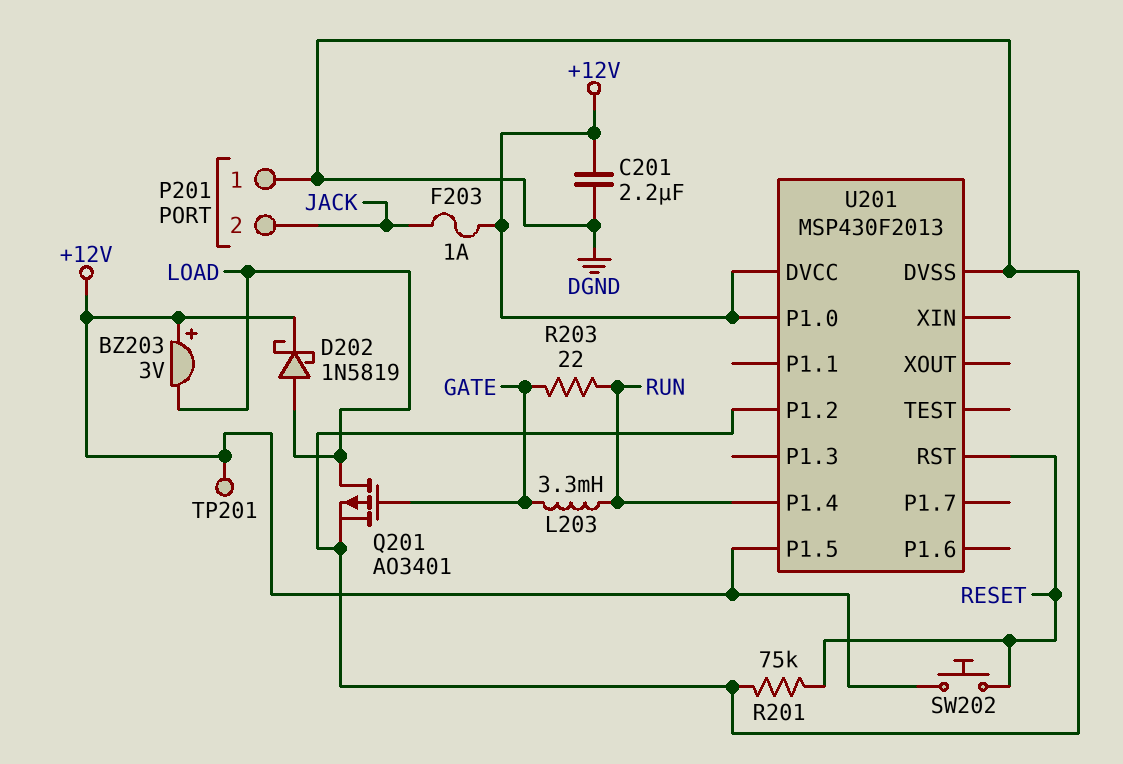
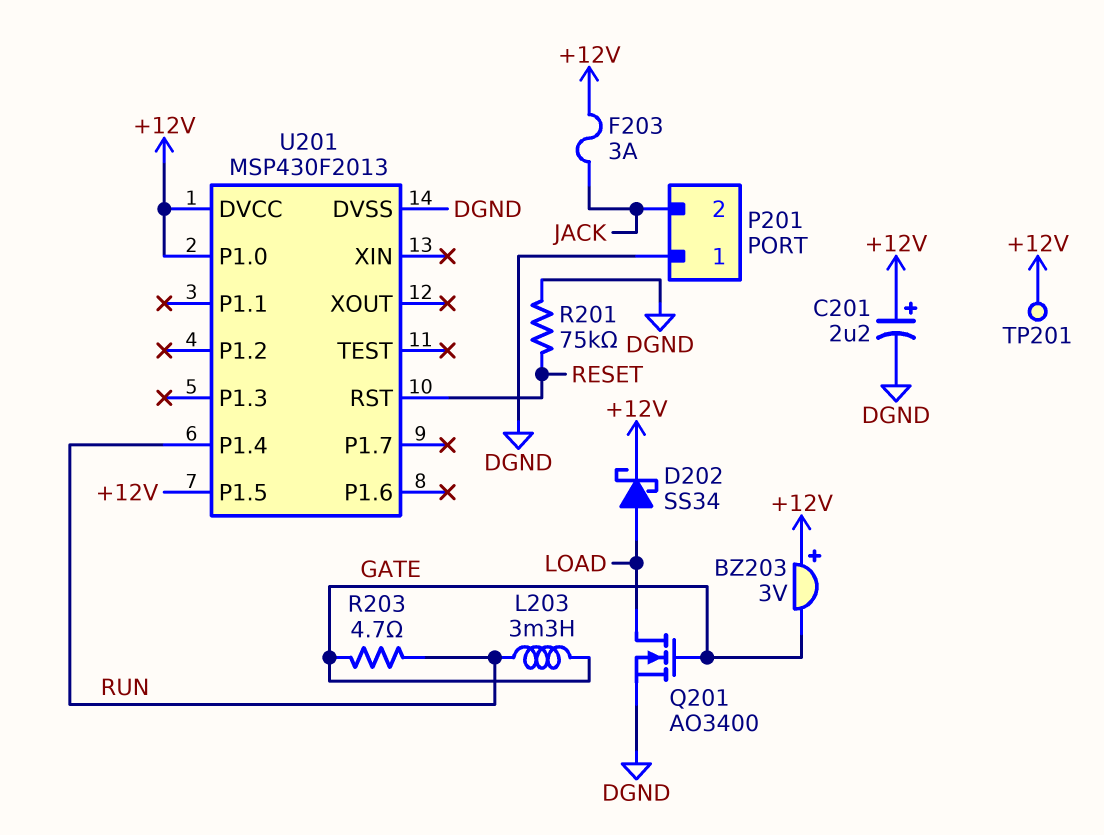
BZ203: buzzer 3V (plus +12V, minus LOAD) -> buzzer 3V (plus +12V, minus GATE)
C201: 2.2uF (+12V, DGND) -> 2.2uF (plus +12V, minus DGND)
D202: schottky 1N5819 (A LOAD, K +12V) -> schottky SS34 (A LOAD, K +12V)
F203: 1A (+12V, JACK) -> 3A (+12V, JACK)
Q201: PMOS AO3401 (G GATE, D LOAD, S DGND) -> NMOS AO3400 (G GATE, D LOAD, S DGND)
R203: 22 (GATE, RUN) -> 4.7 (GATE, RUN)
SW202: button (+12V, RESET) -> none
U201 pin P1.2: DGND -> none

